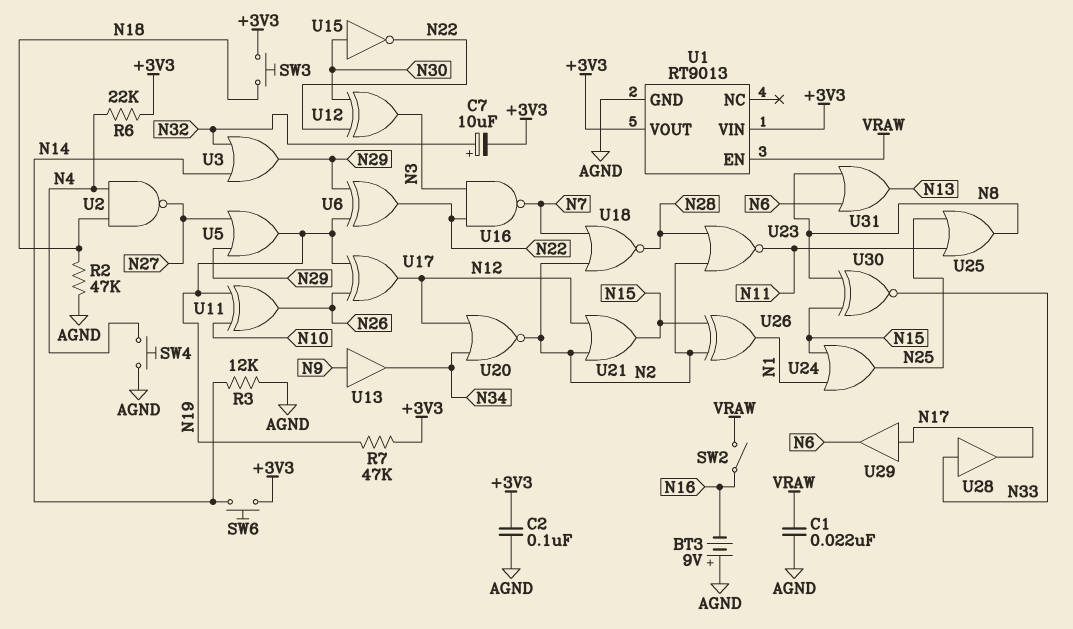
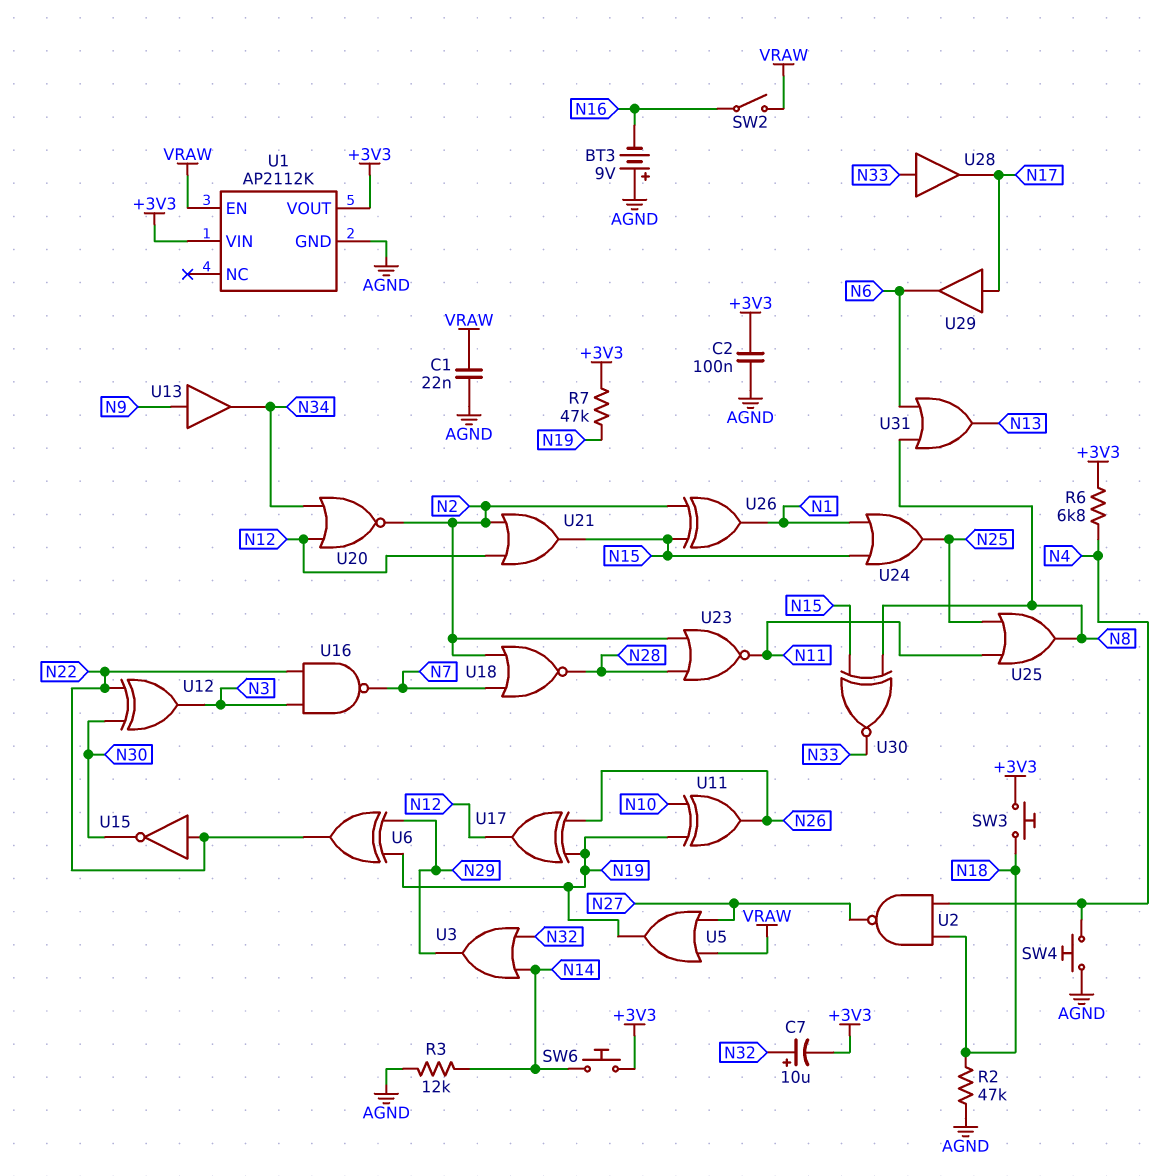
R6: 22k (+3V3, N4) -> 6.8k (+3V3, N4)
U1: RT9013 -> AP2112K
U5: OR (in N27, in N29, out N19) -> OR (in N27, in VRAW, out N19)
U15: NOT (in N30, out N22) -> NOT (in N22, out N30)

